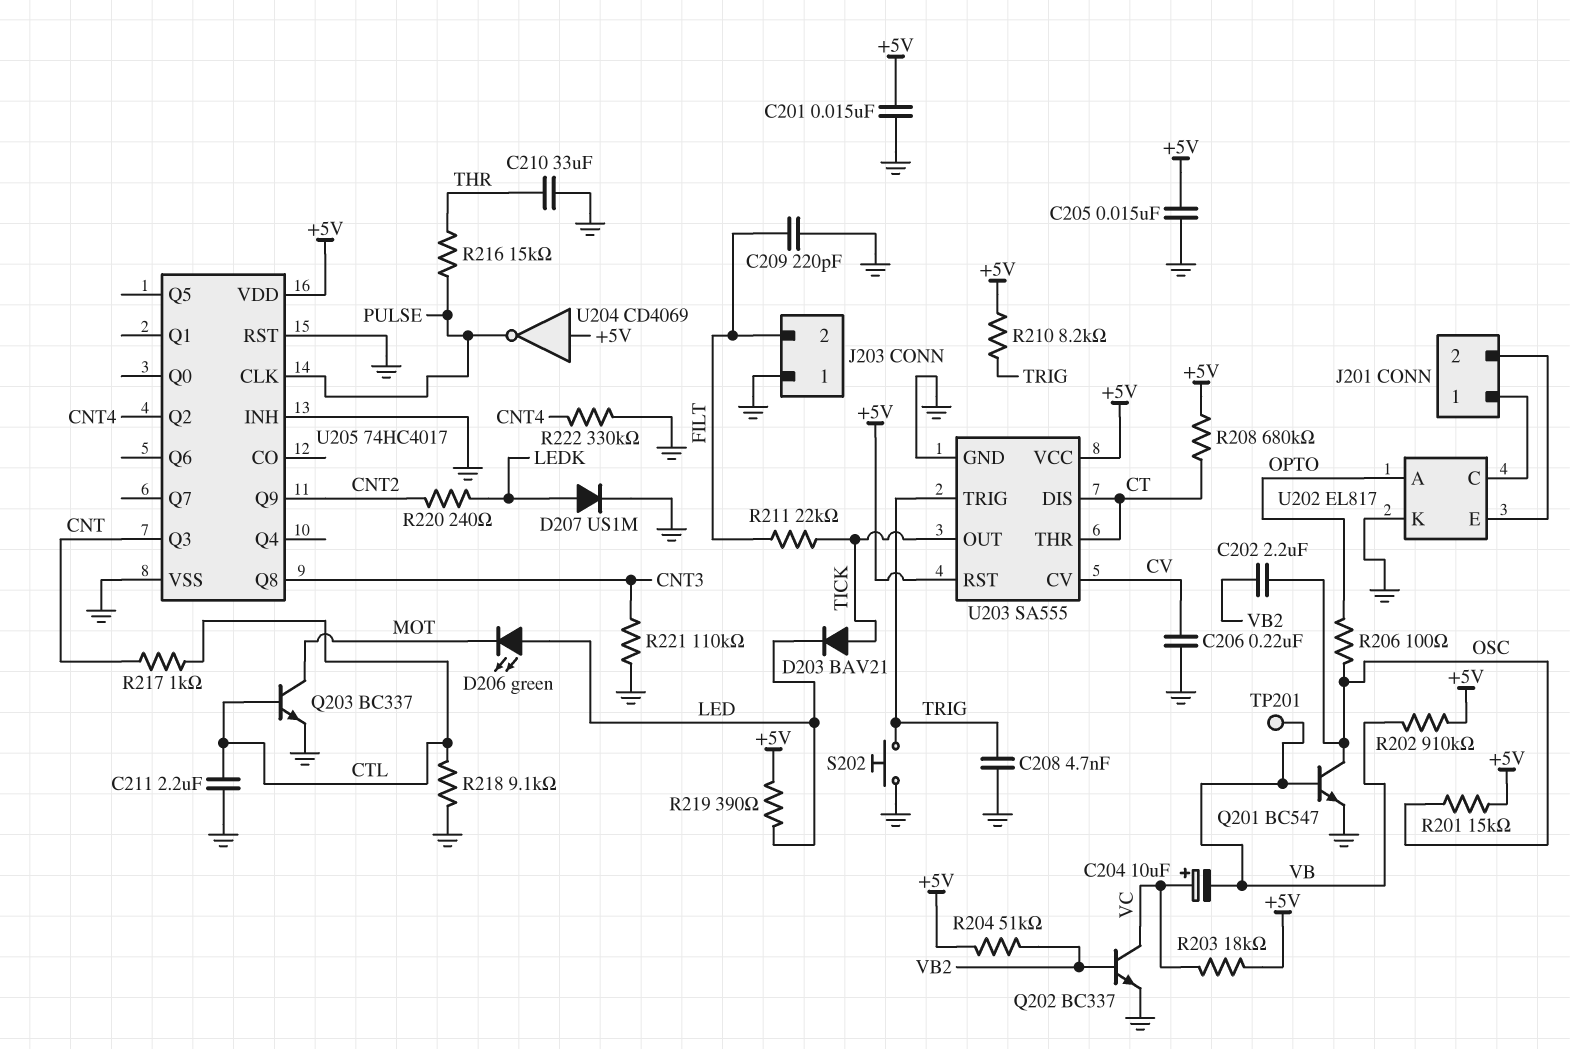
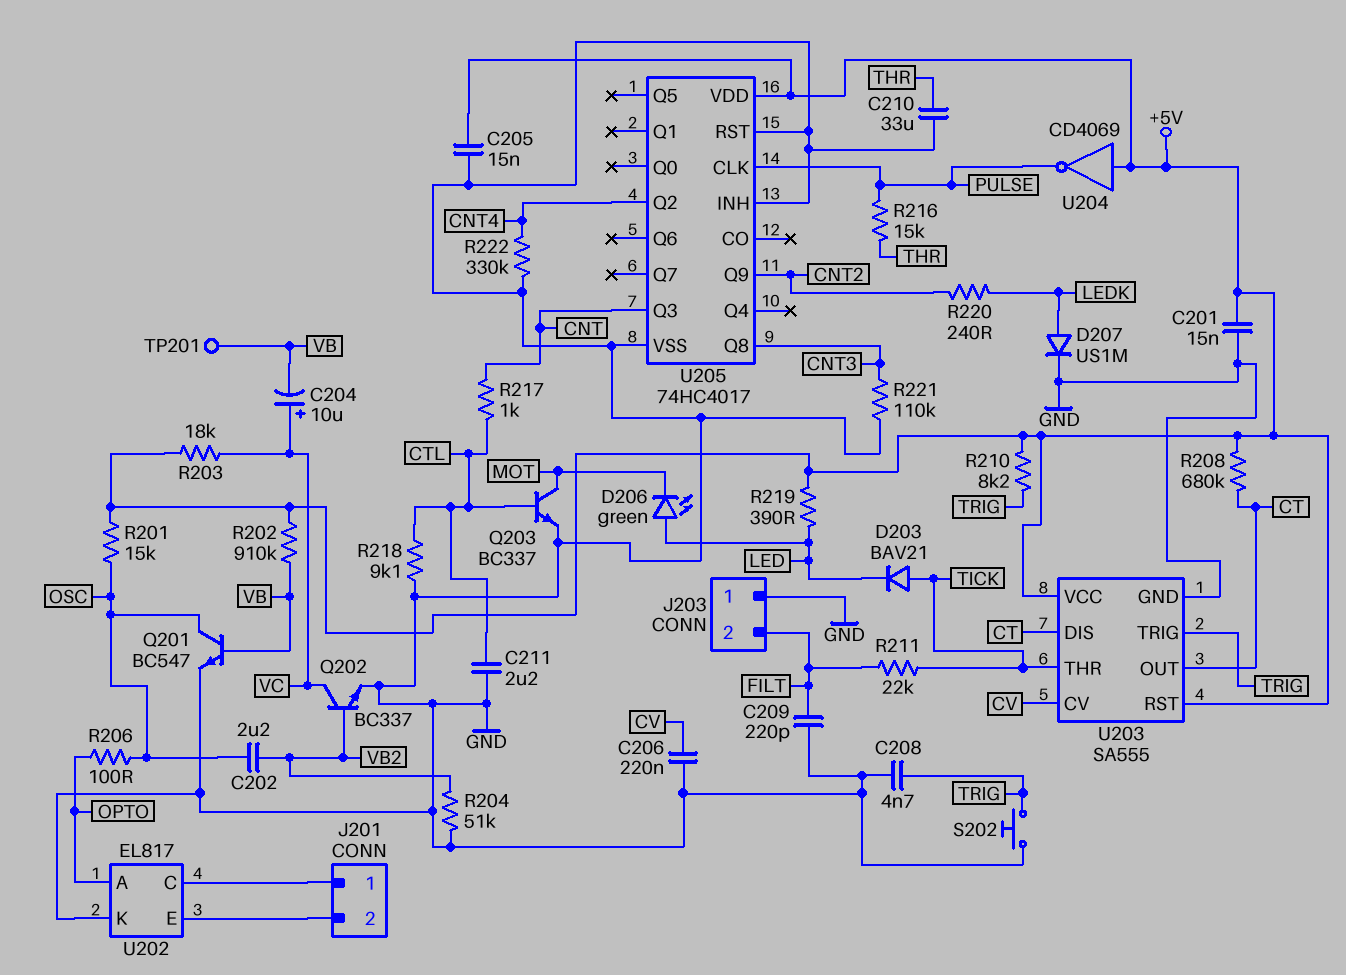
R204: 51k (+5V, VB2) -> 51k (GND, VB2)
U203 pin OUT: TICK -> CT
U203 pin THR: CT -> TICK

